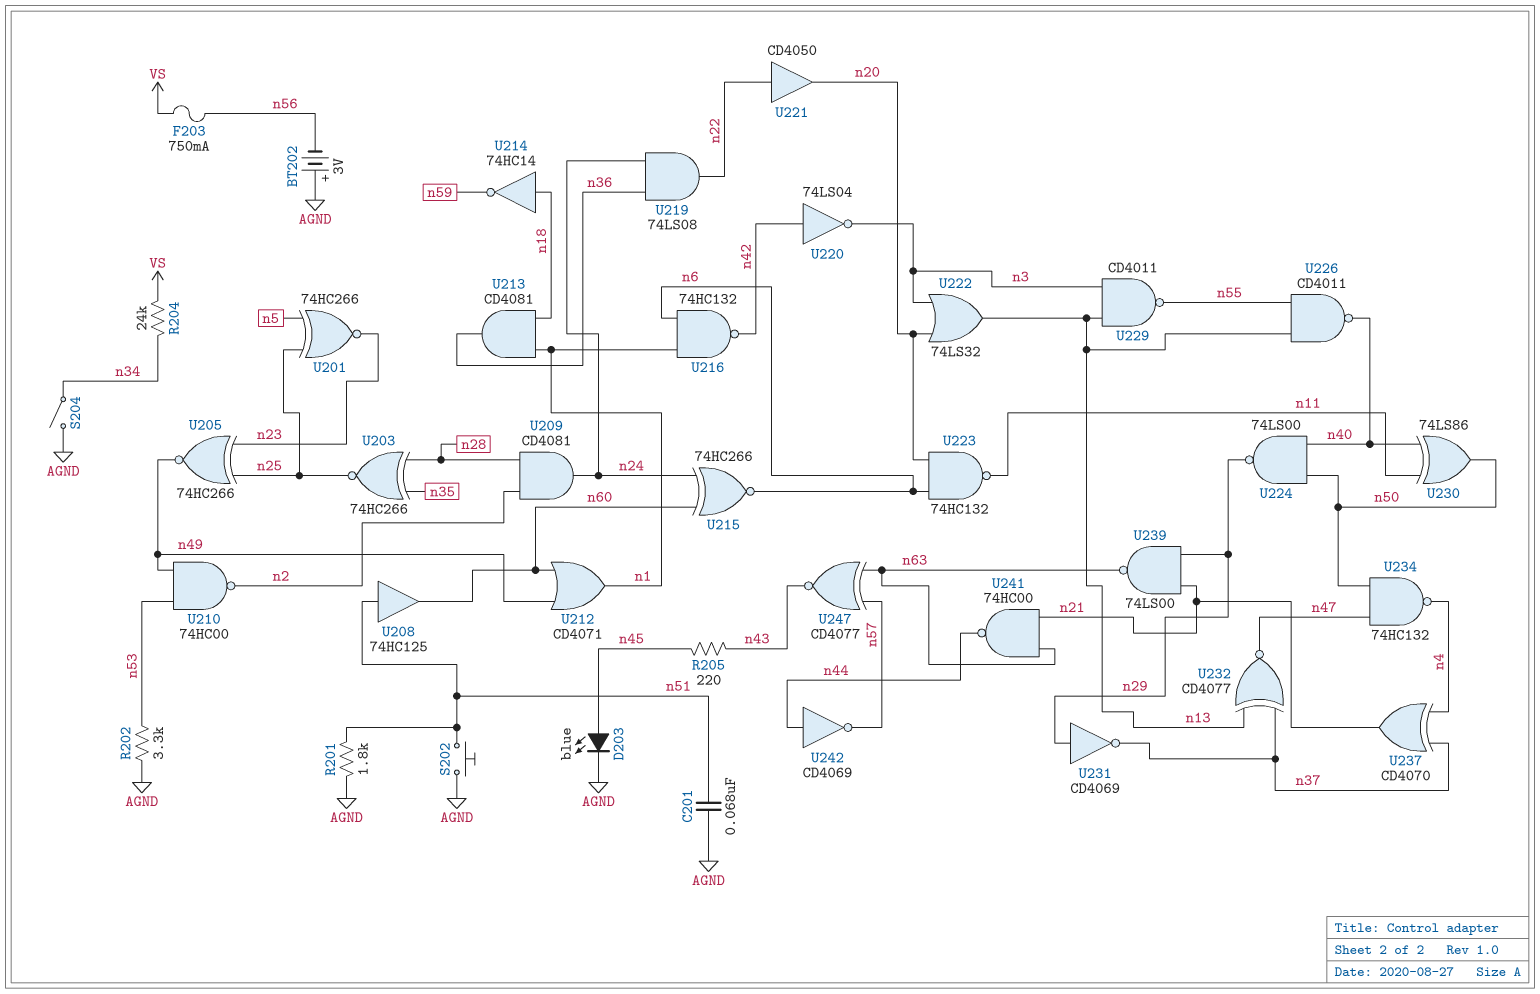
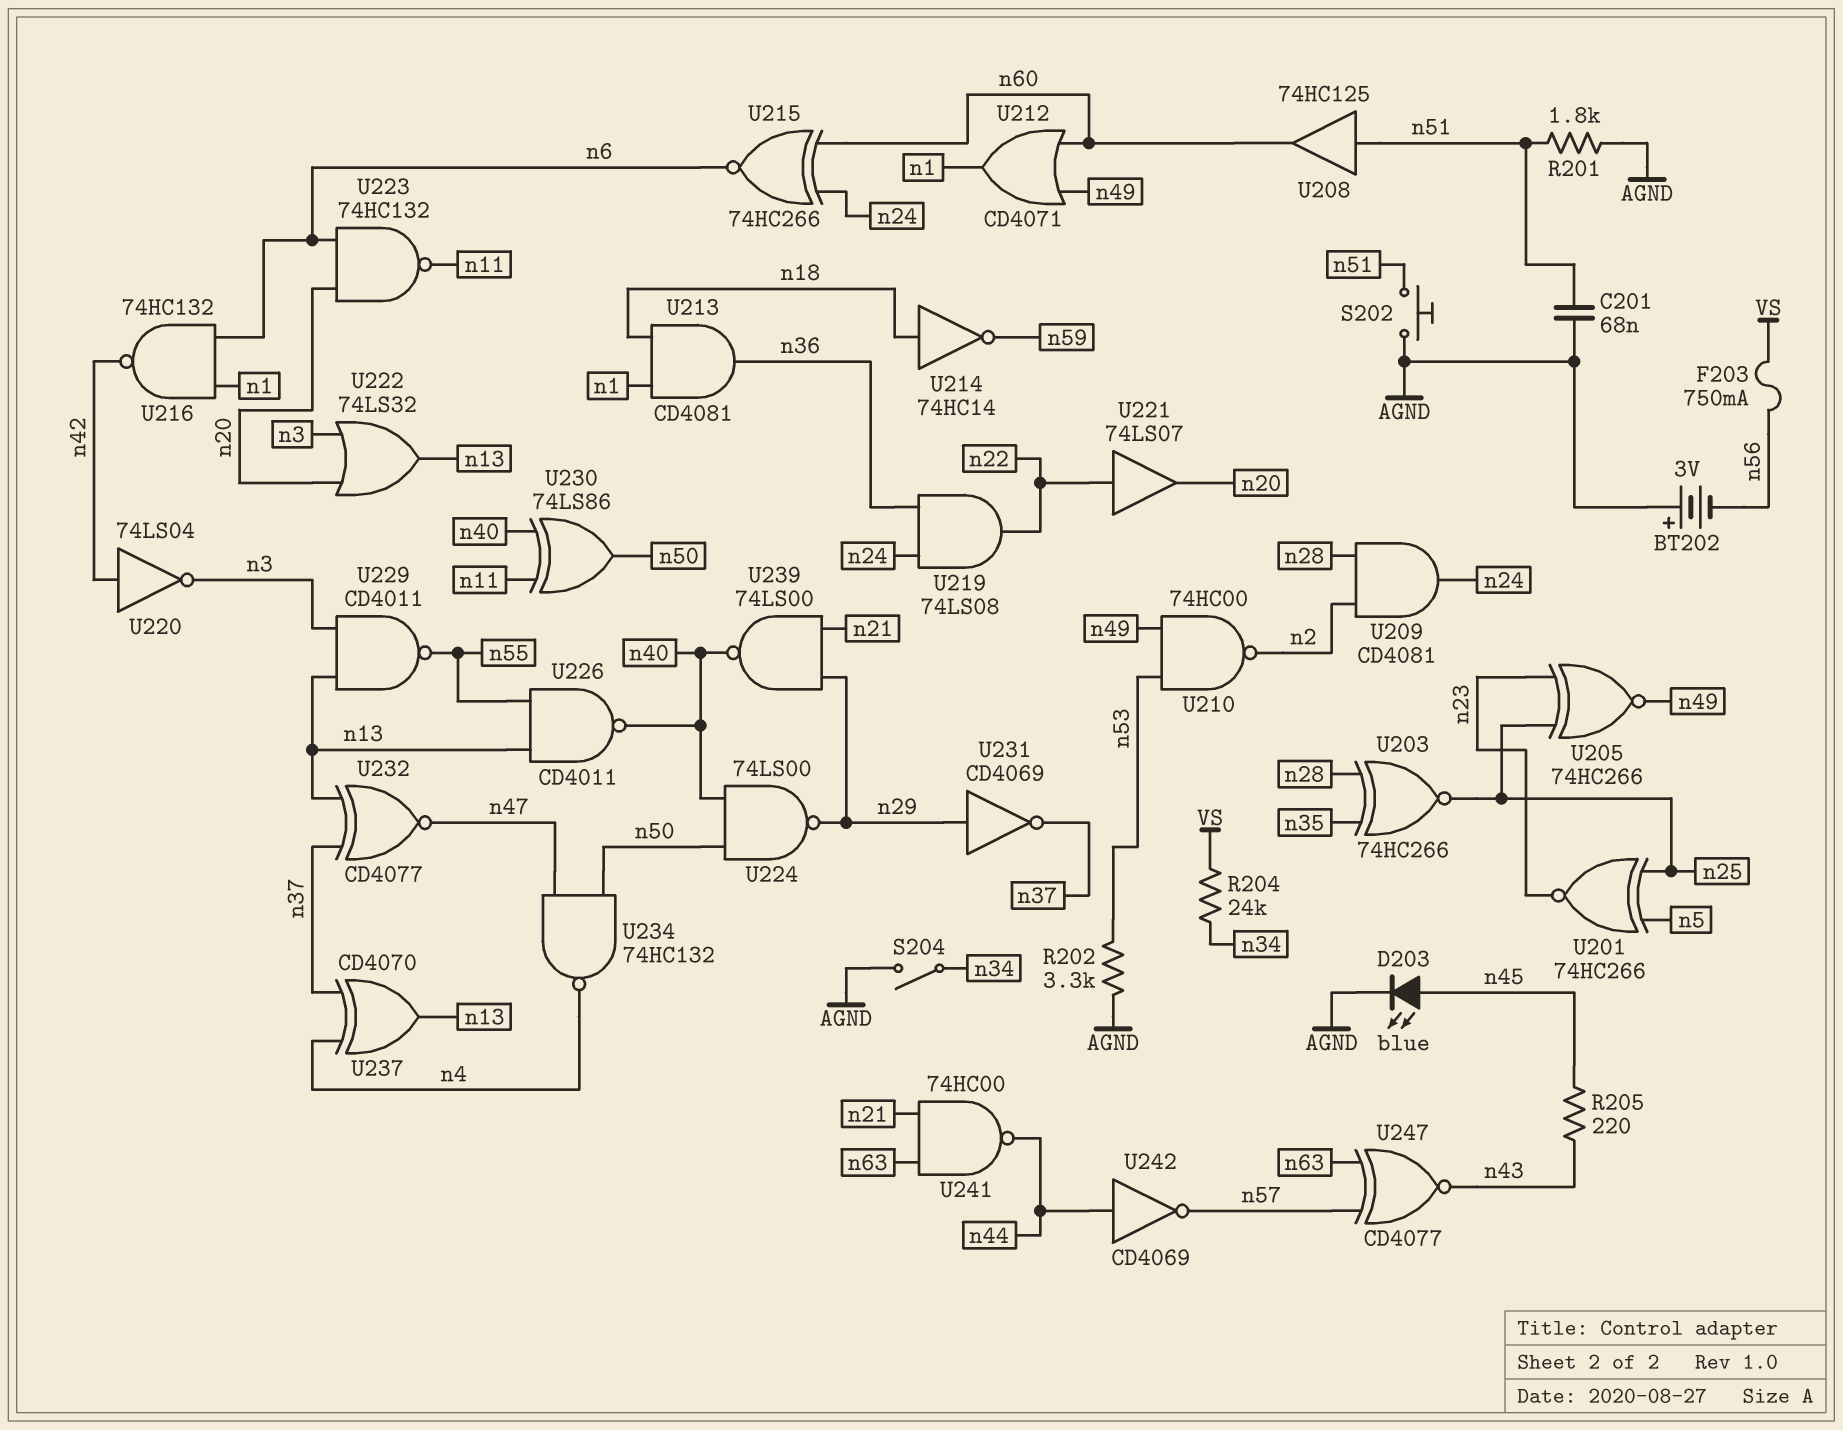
U221: buffer CD4050 (in n22, out n20) -> buffer 74LS07 (in n22, out n20)
U237: XOR CD4070 (in n4, in n37, out n21) -> XOR CD4070 (in n4, in n37, out n13)
U239: NAND 74LS00 (in n21, in n29, out n63) -> NAND 74LS00 (in n21, in n29, out n40)

